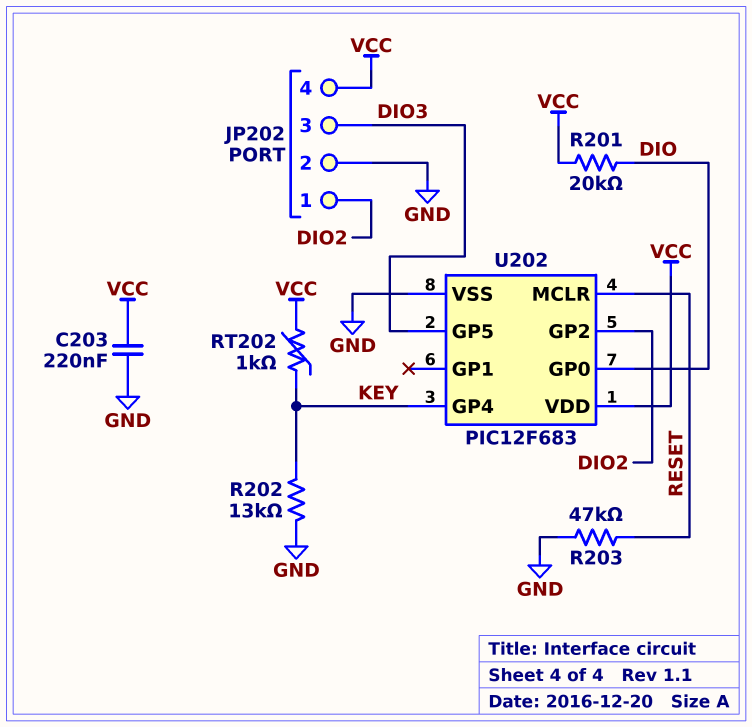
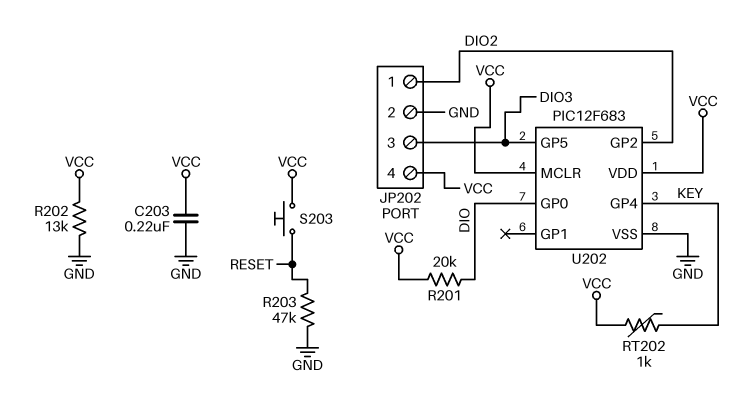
R202: 13k (GND, KEY) -> 13k (GND, VCC)
S203: none -> button (RESET, VCC)
U202 pin MCLR: RESET -> VCC

